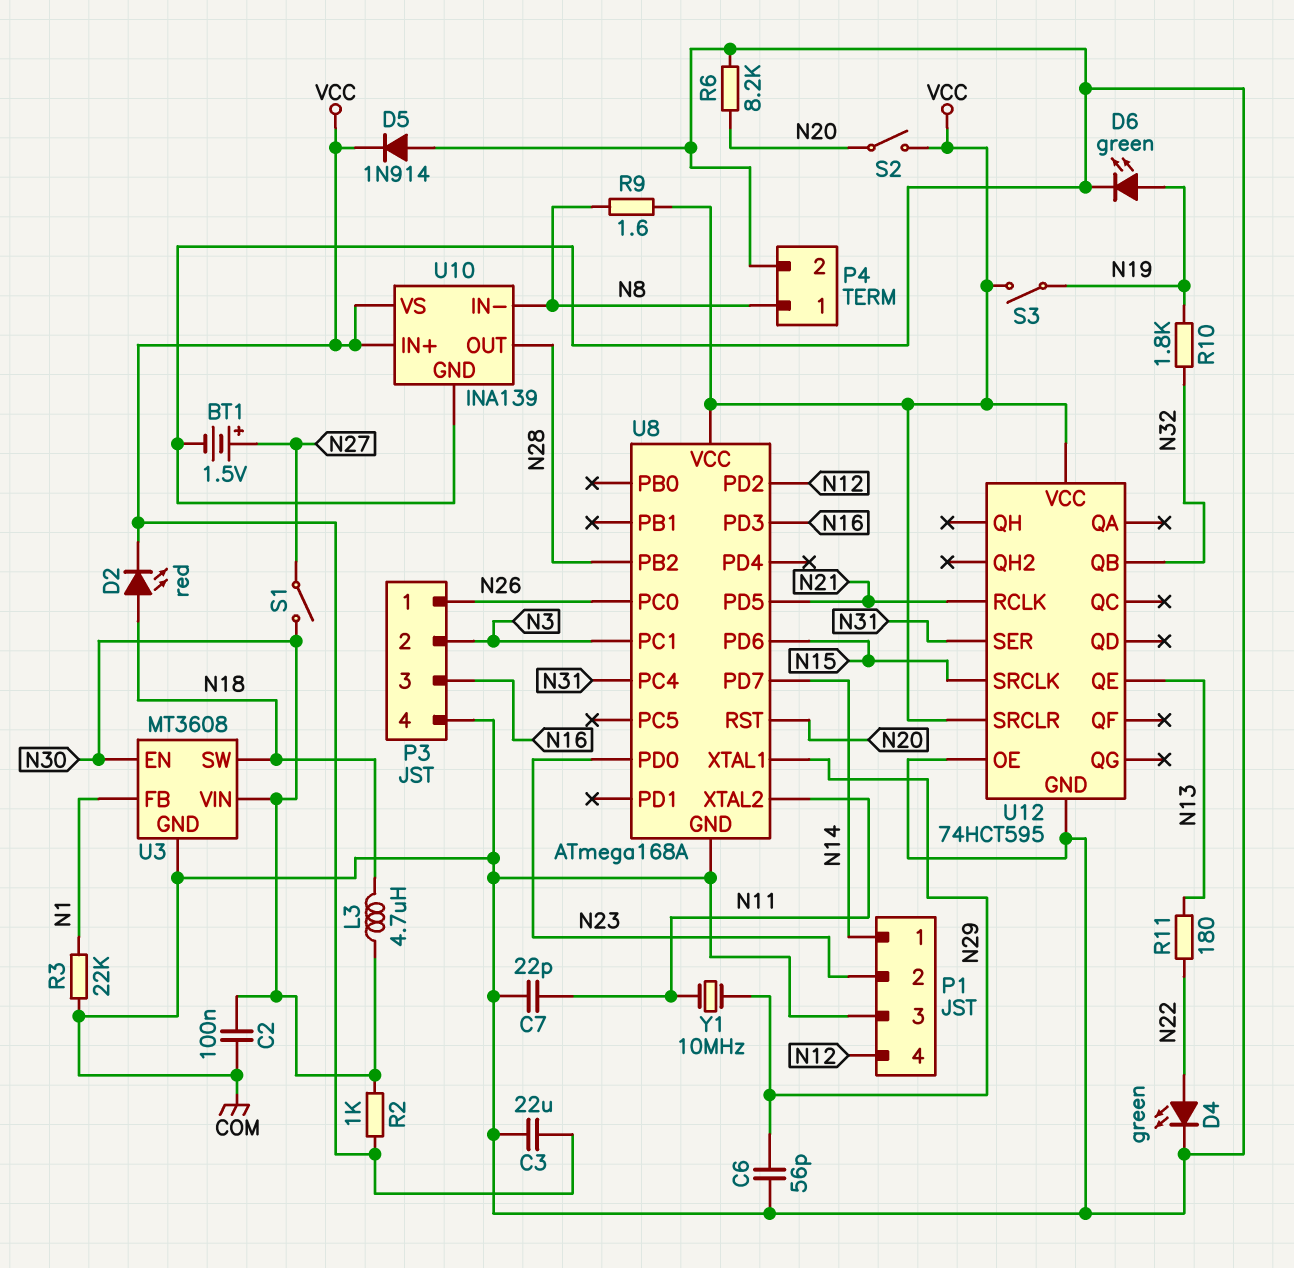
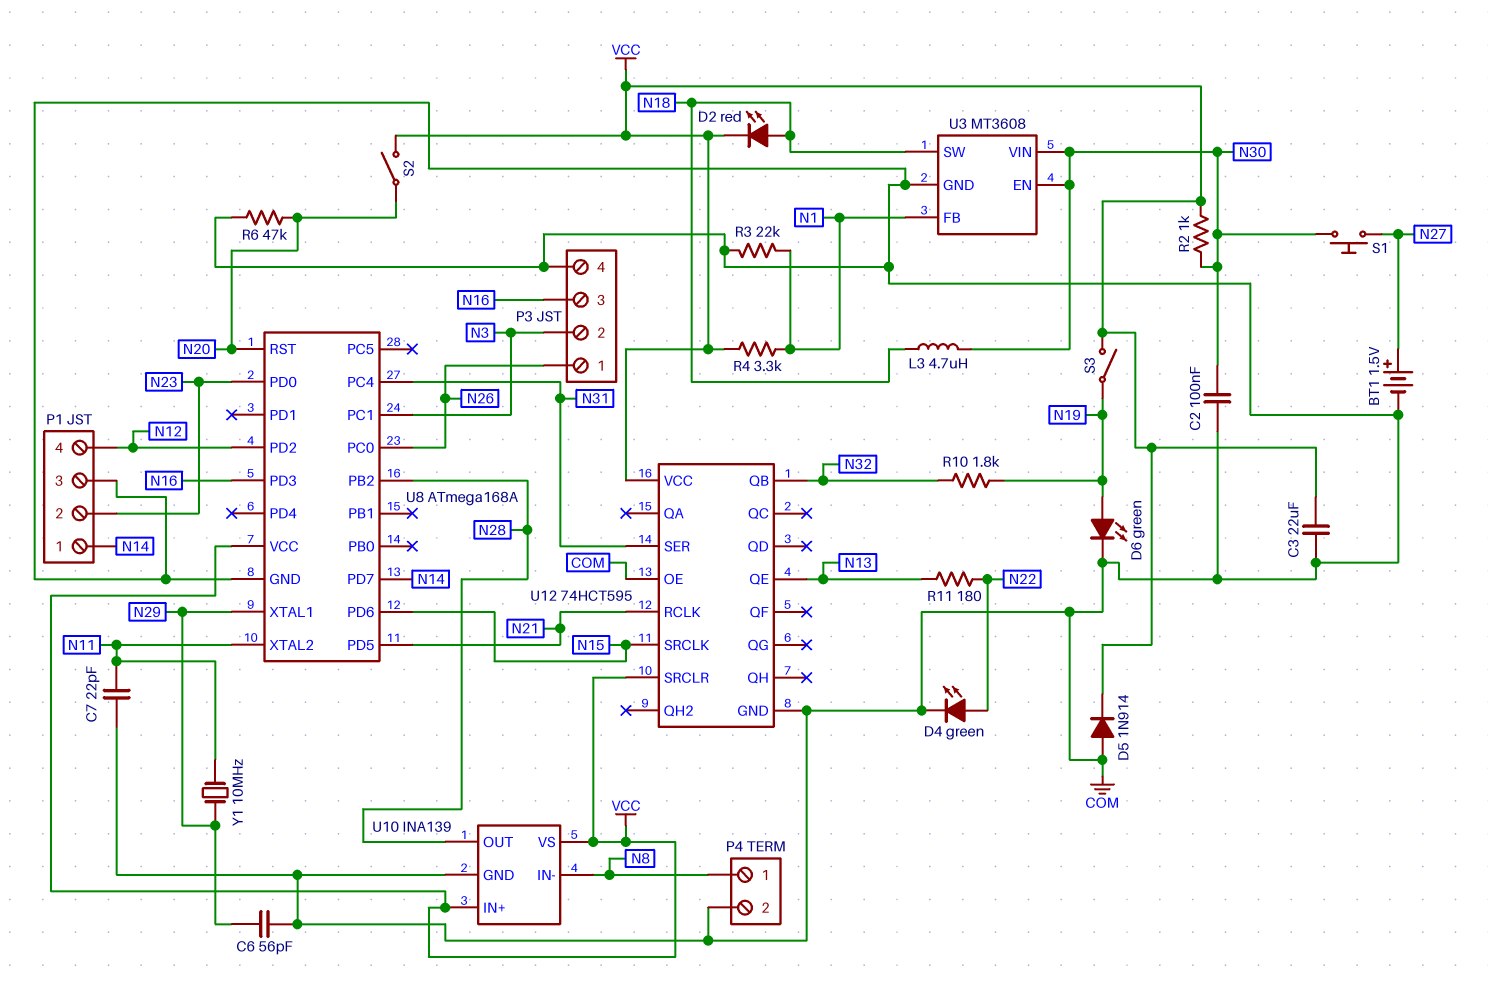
R4: none -> 3.3k (N1, VCC)
R6: 8.2k (COM, N20) -> 47k (COM, N20)
R9: 1.6 (N8, VCC) -> none
S1: switch (N27, N30) -> button (N27, N30)

